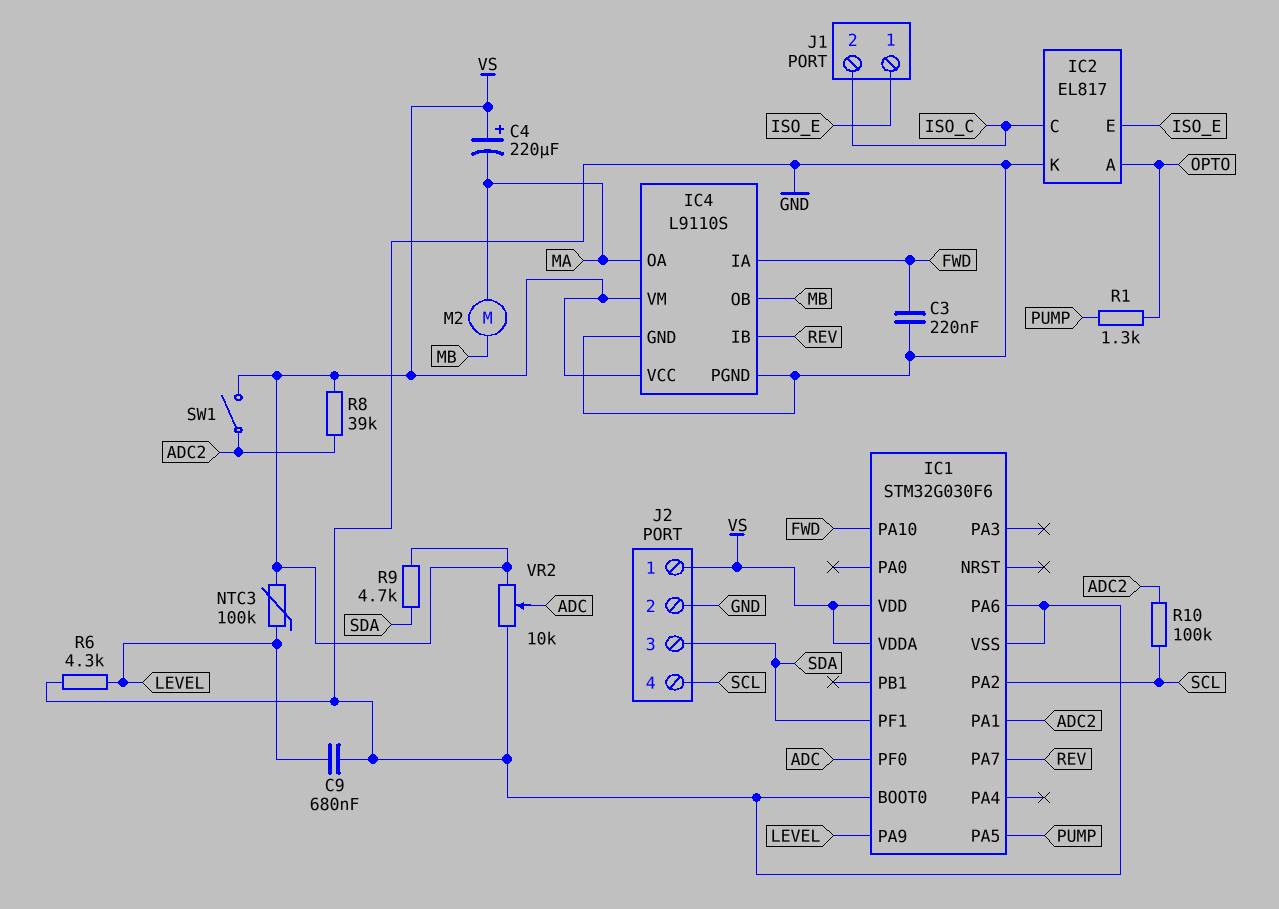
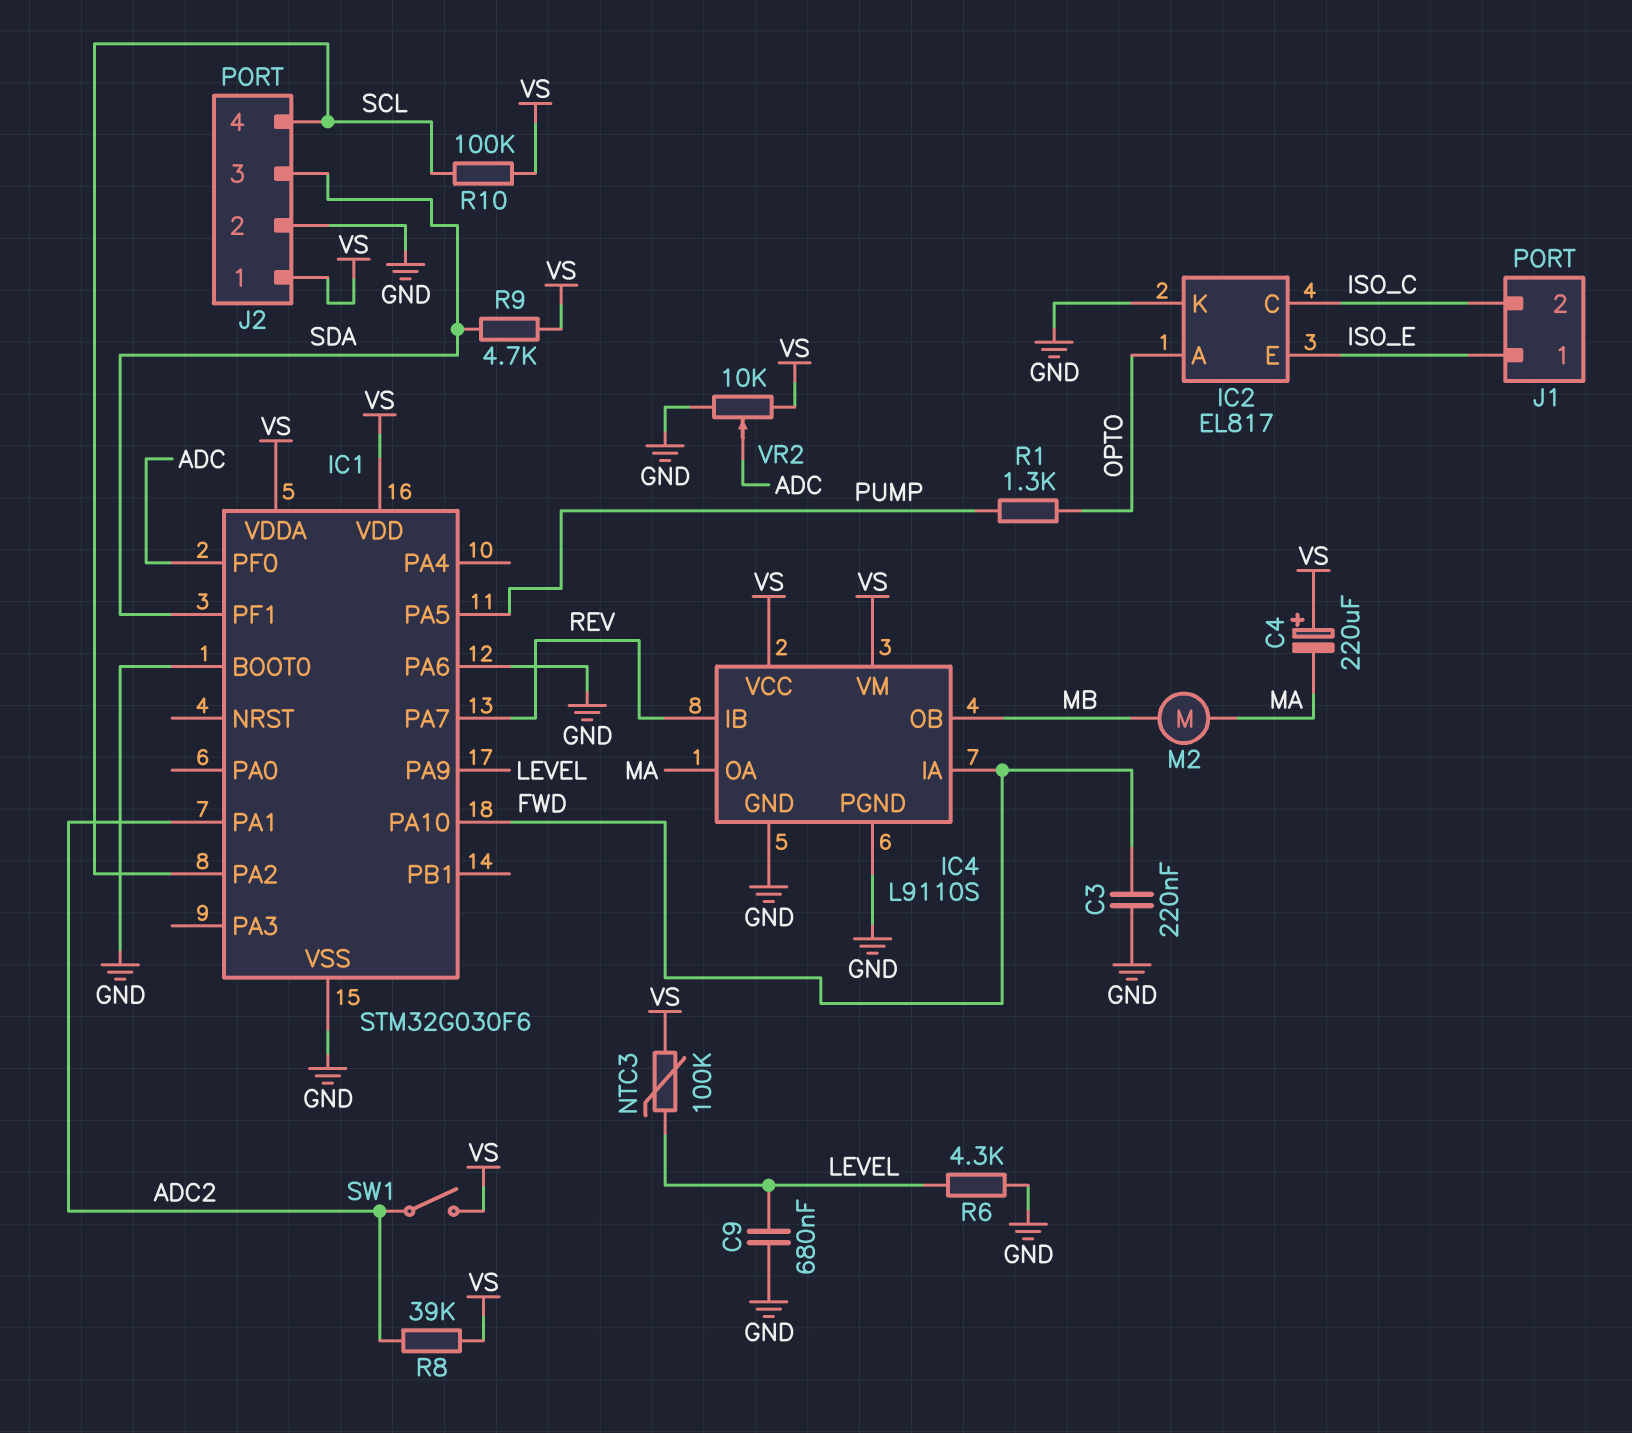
R10: 100k (ADC2, SCL) -> 100k (SCL, VS)

